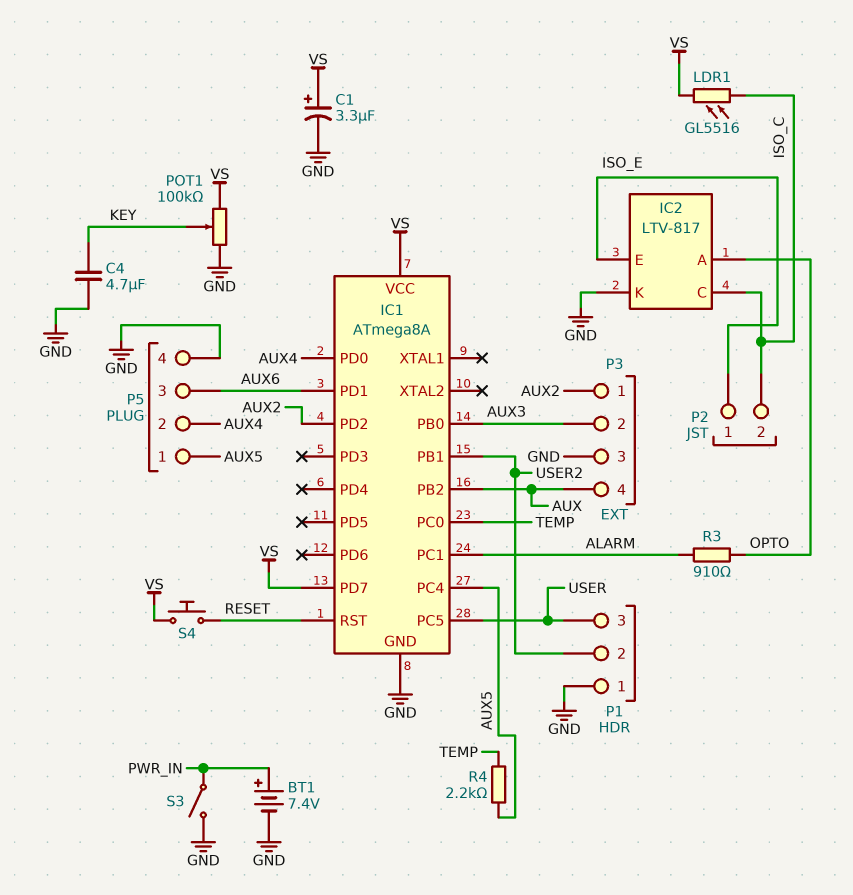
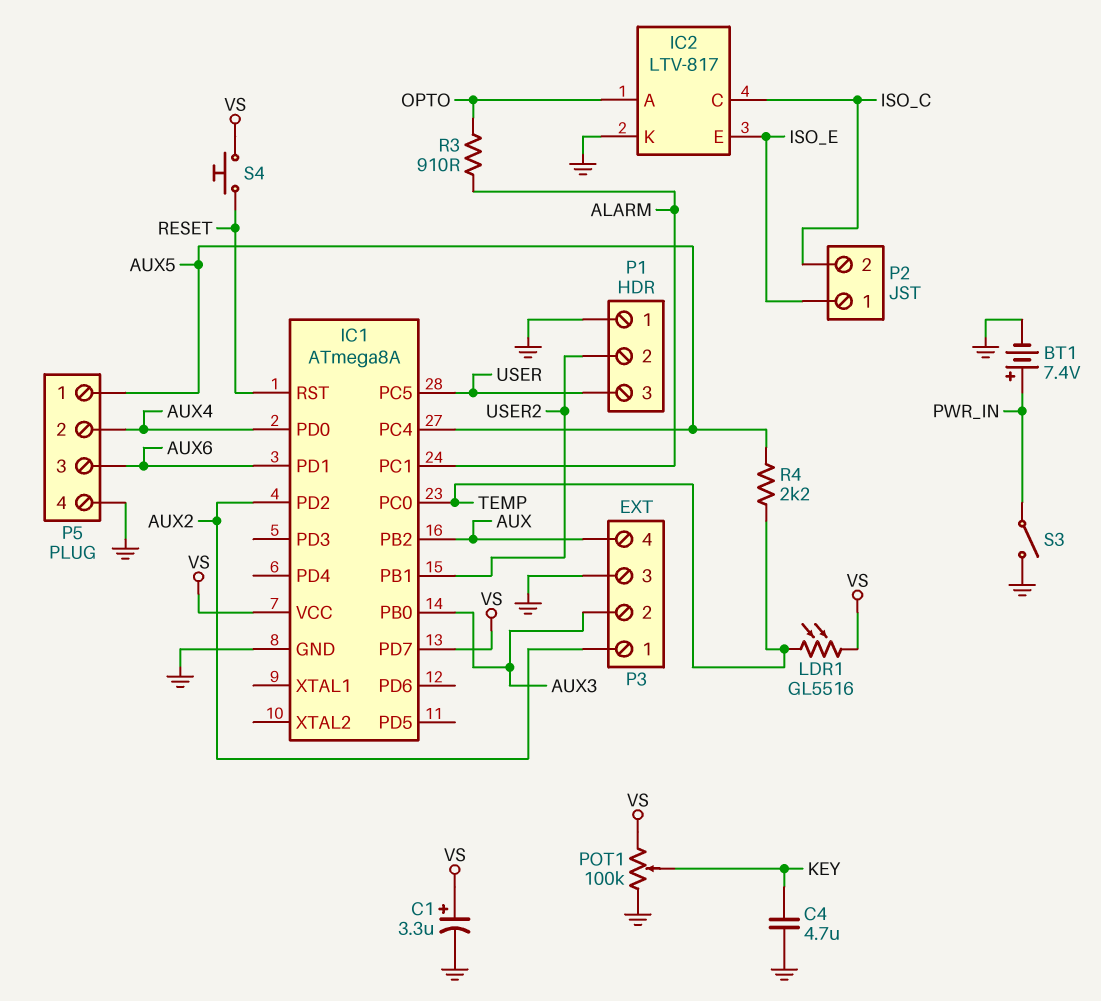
LDR1: GL5516 (ISO_C, VS) -> GL5516 (TEMP, VS)

